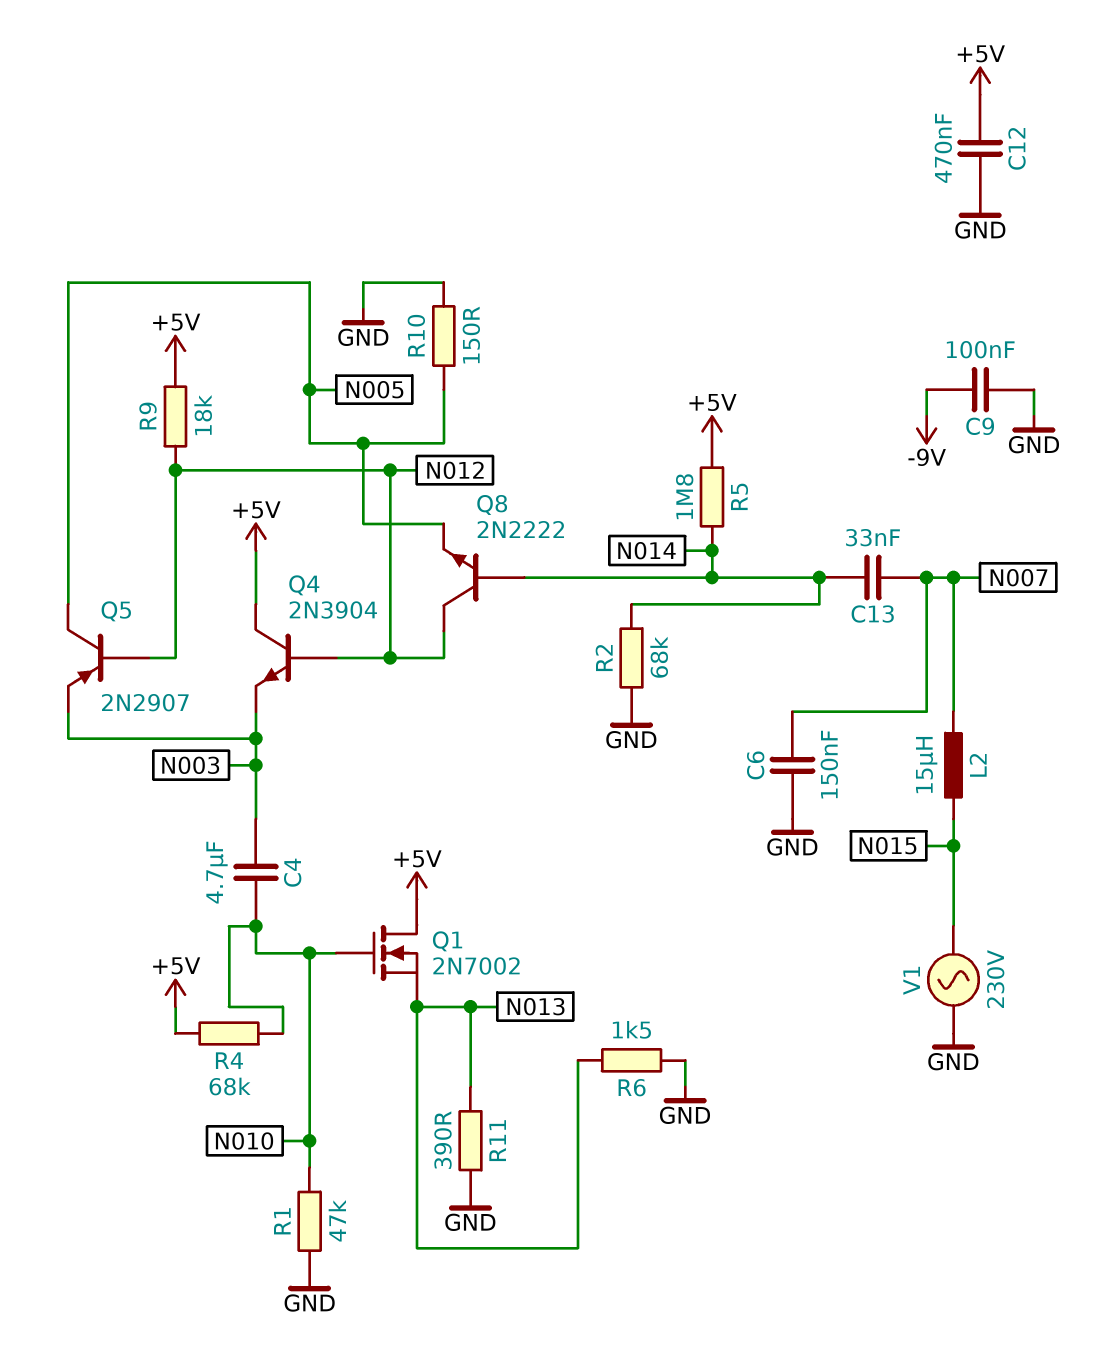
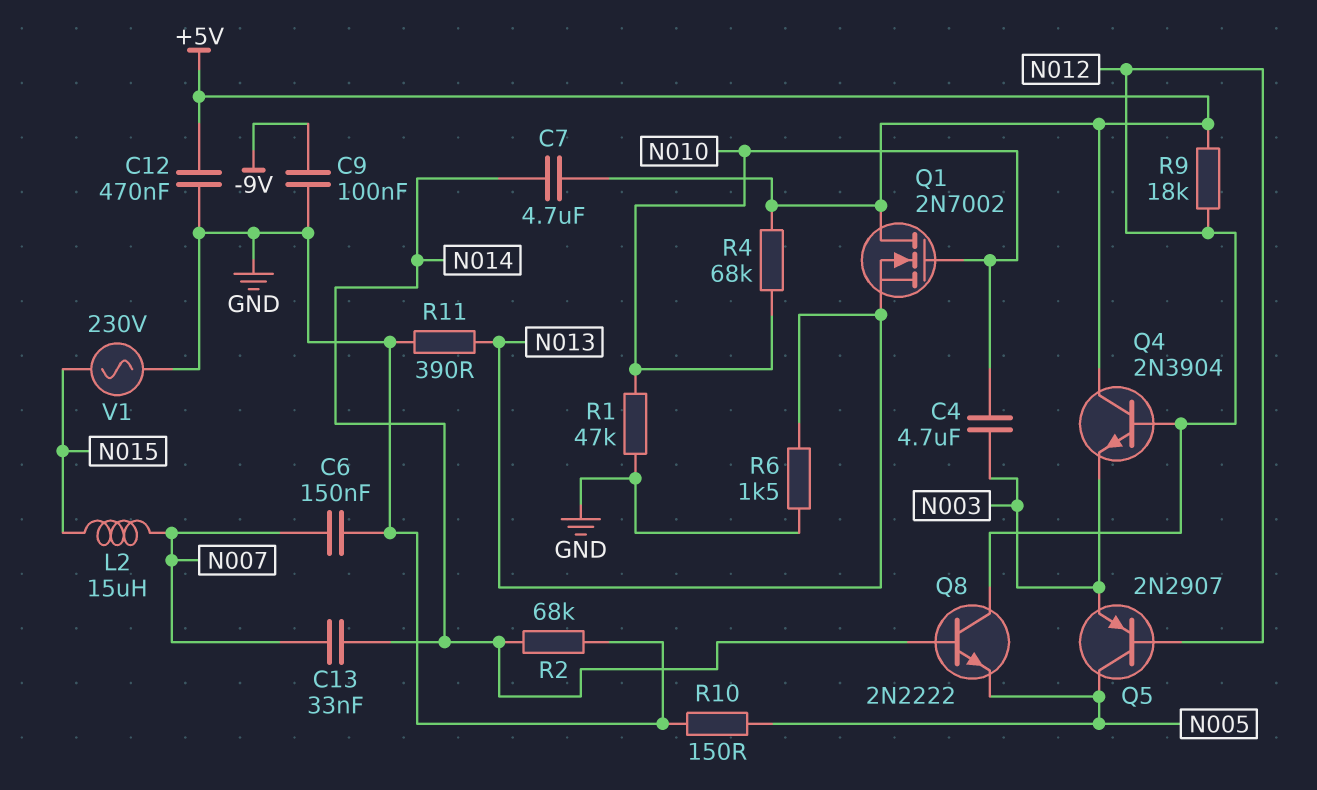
C7: none -> 4.7uF (+5V, N014)
R5: 1.8M (+5V, N014) -> none

